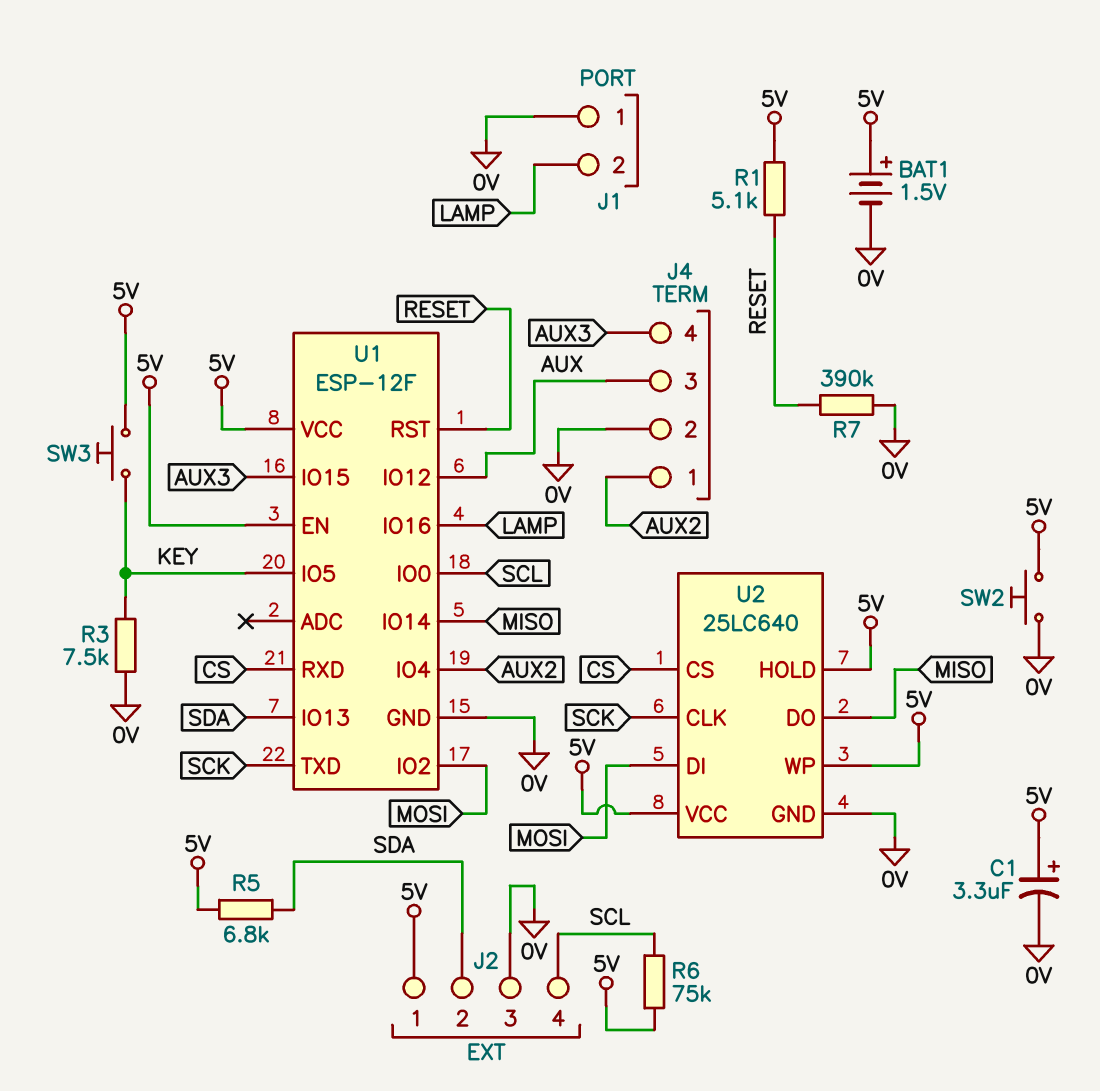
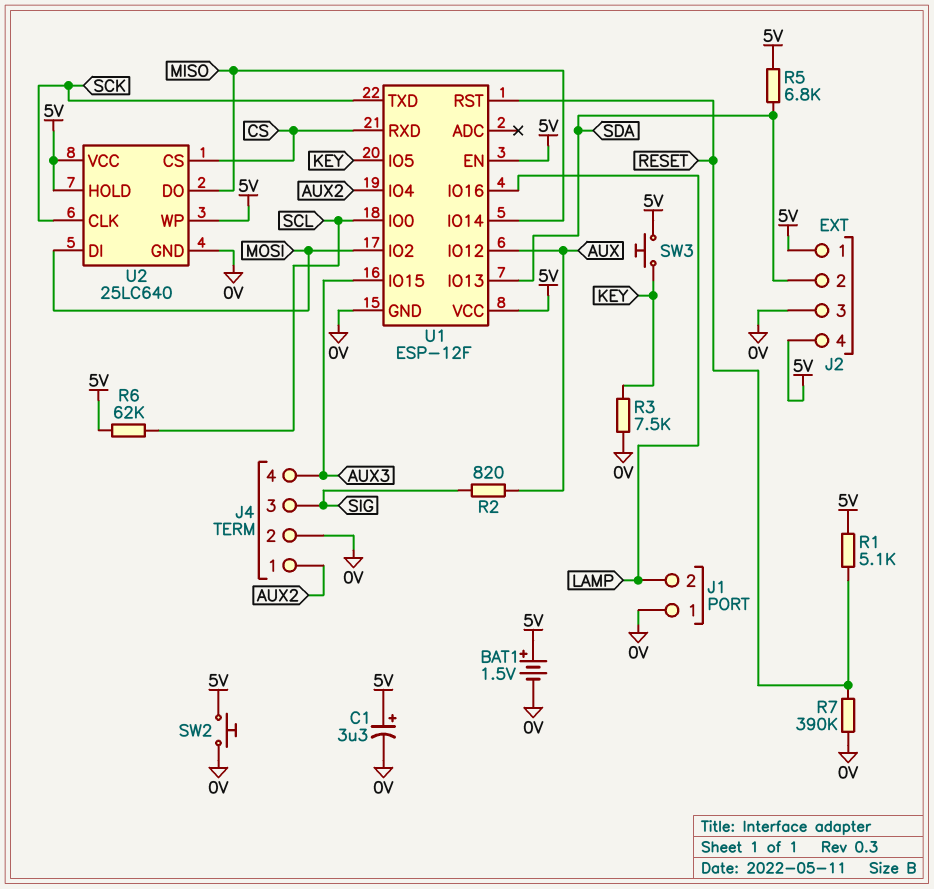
J2 pin 4: SCL -> 5V
J4 pin 3: AUX -> SIG
R2: none -> 820 (AUX, SIG)
R6: 75k (5V, SCL) -> 62k (5V, SCL)

